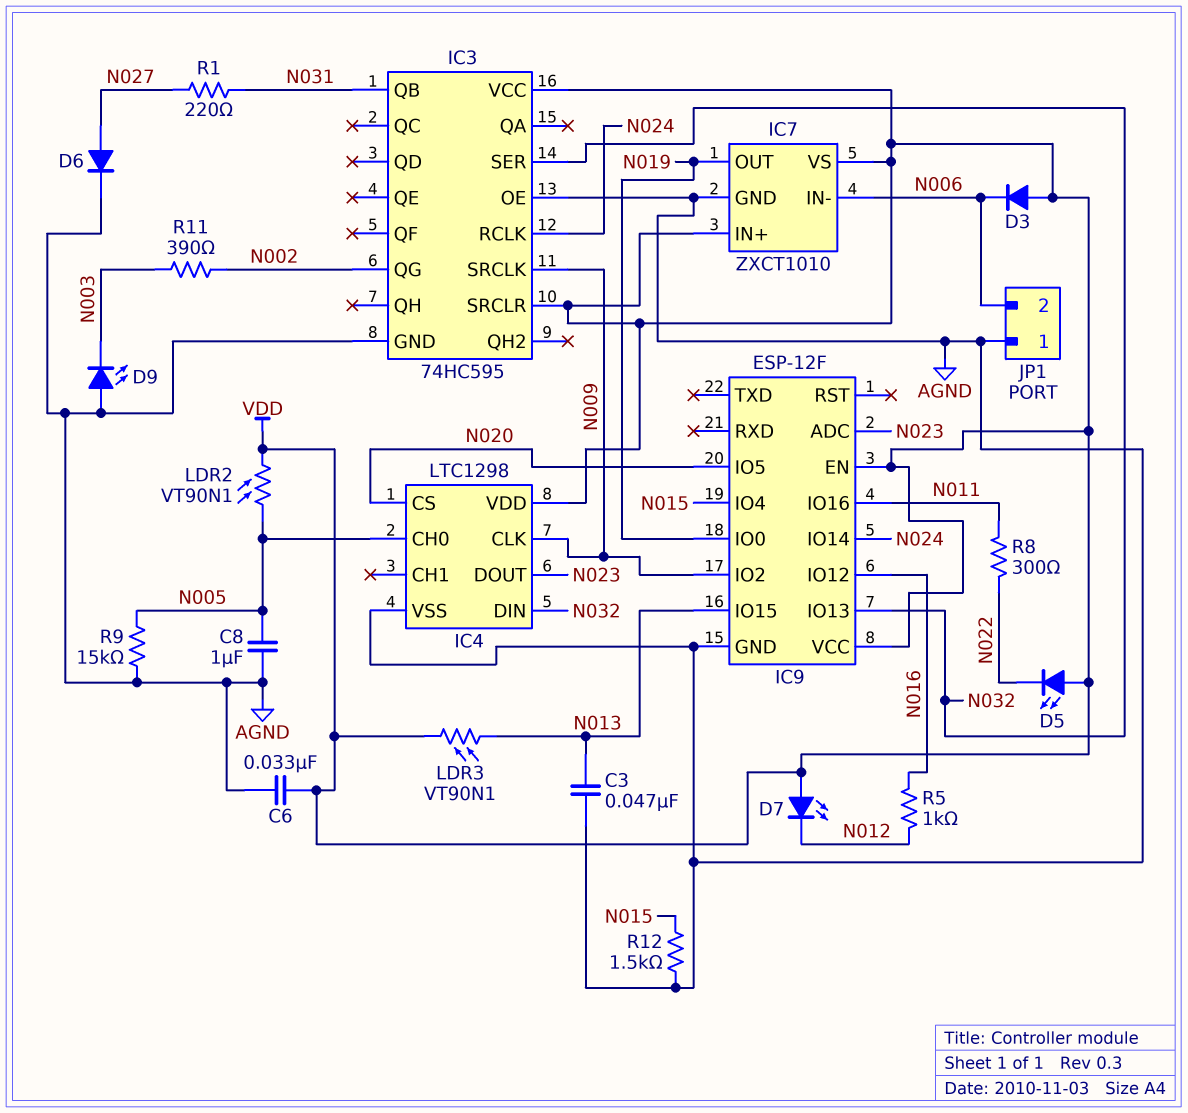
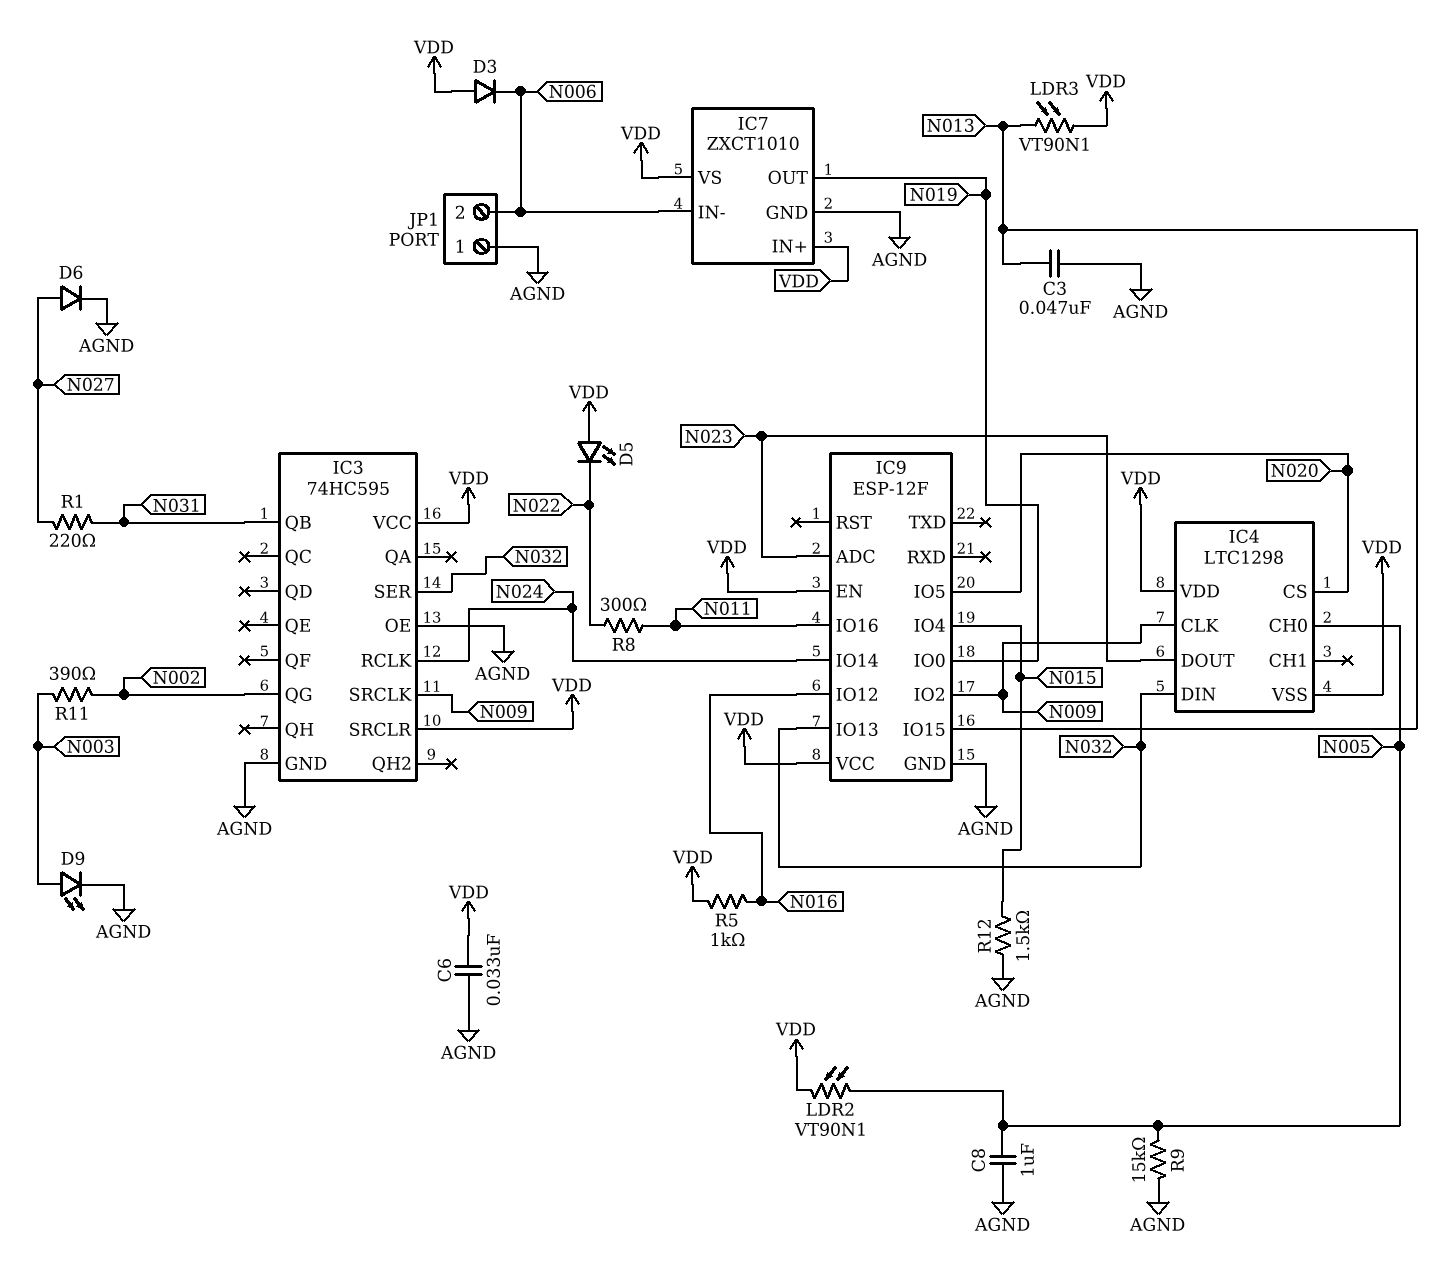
D7: LED (A VDD, K N012) -> none
D9: LED (A AGND, K N003) -> LED (A N003, K AGND)
IC4 pin VSS: AGND -> VDD
R5: 1k (N012, N016) -> 1k (N016, VDD)

